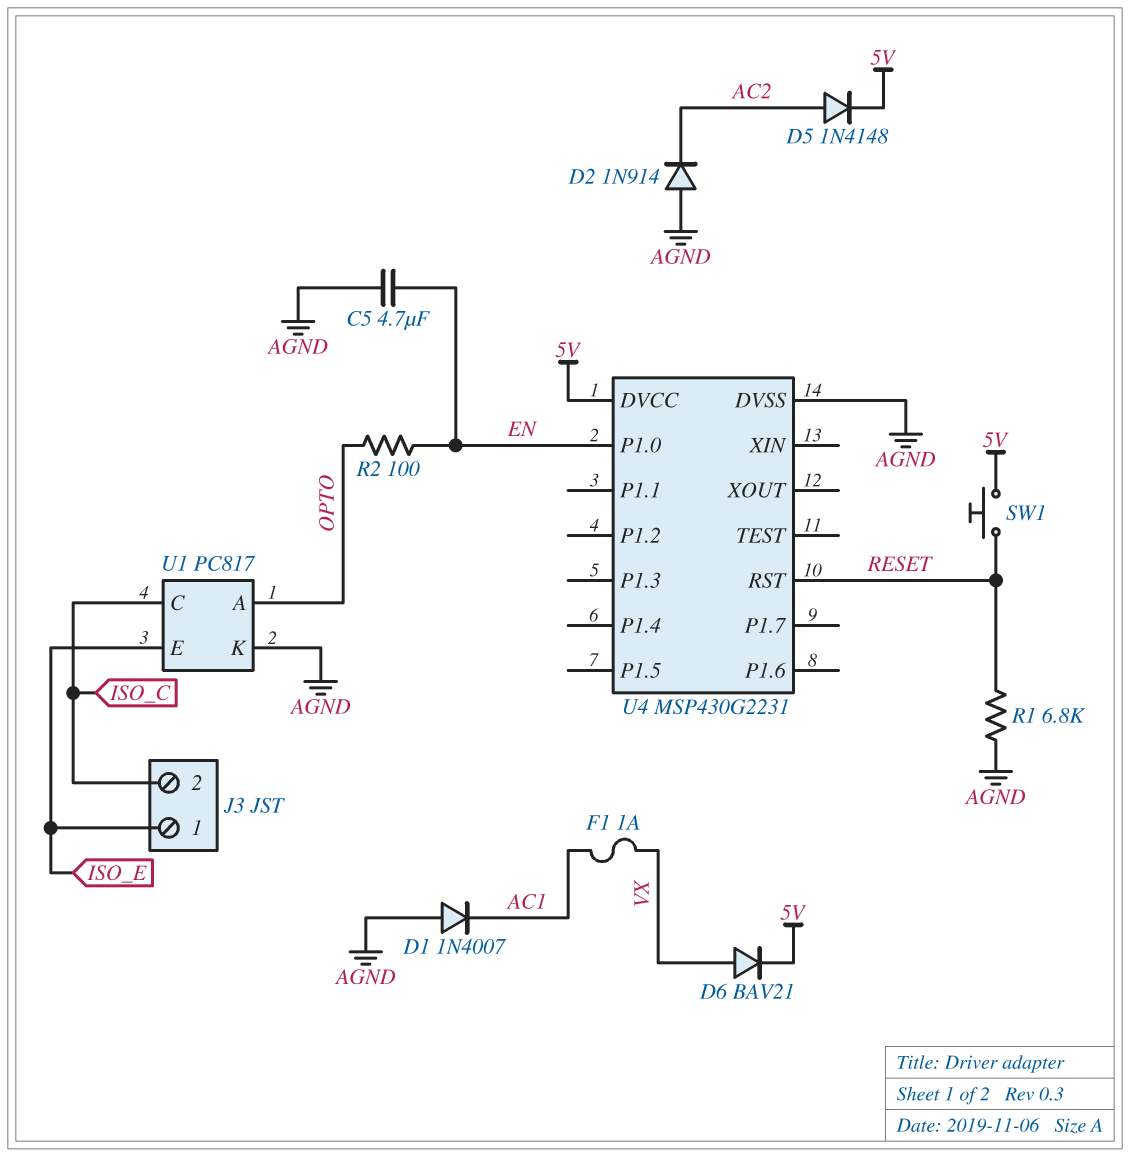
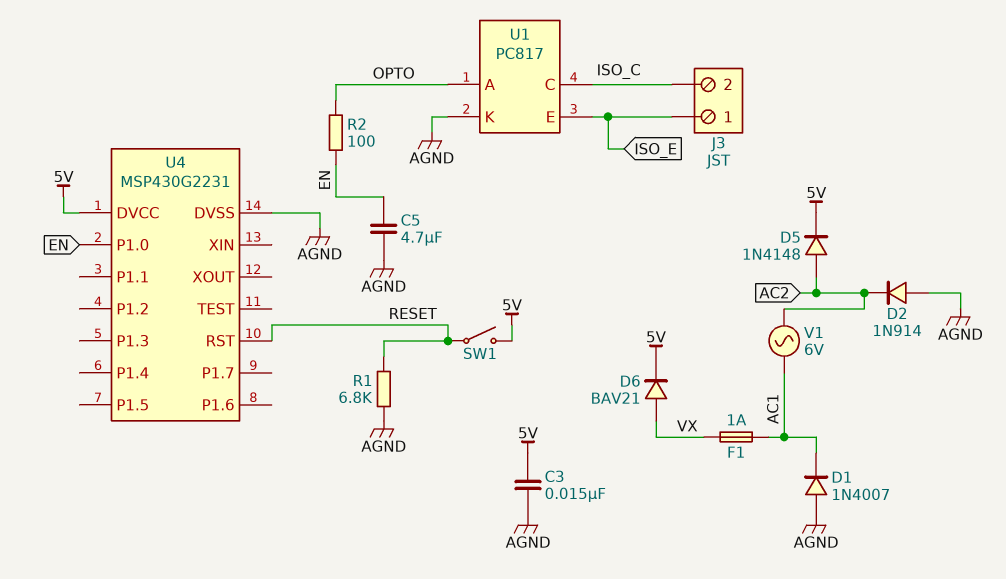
C3: none -> 15nF (5V, AGND)
SW1: button (5V, RESET) -> switch (5V, RESET)
V1: none -> AC 6V (AC1, AC2)

